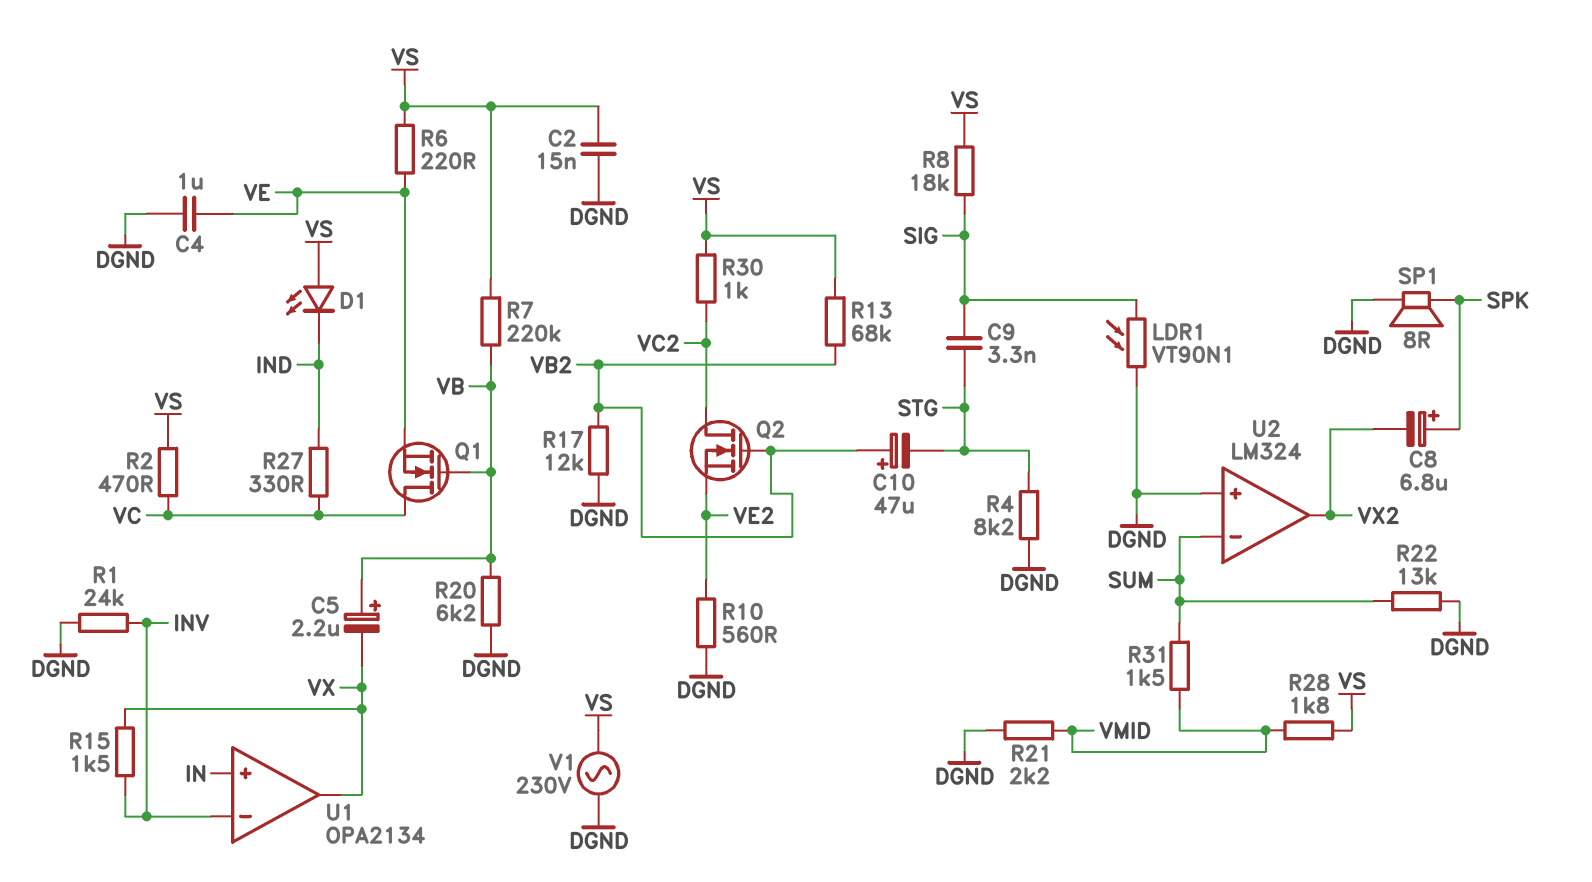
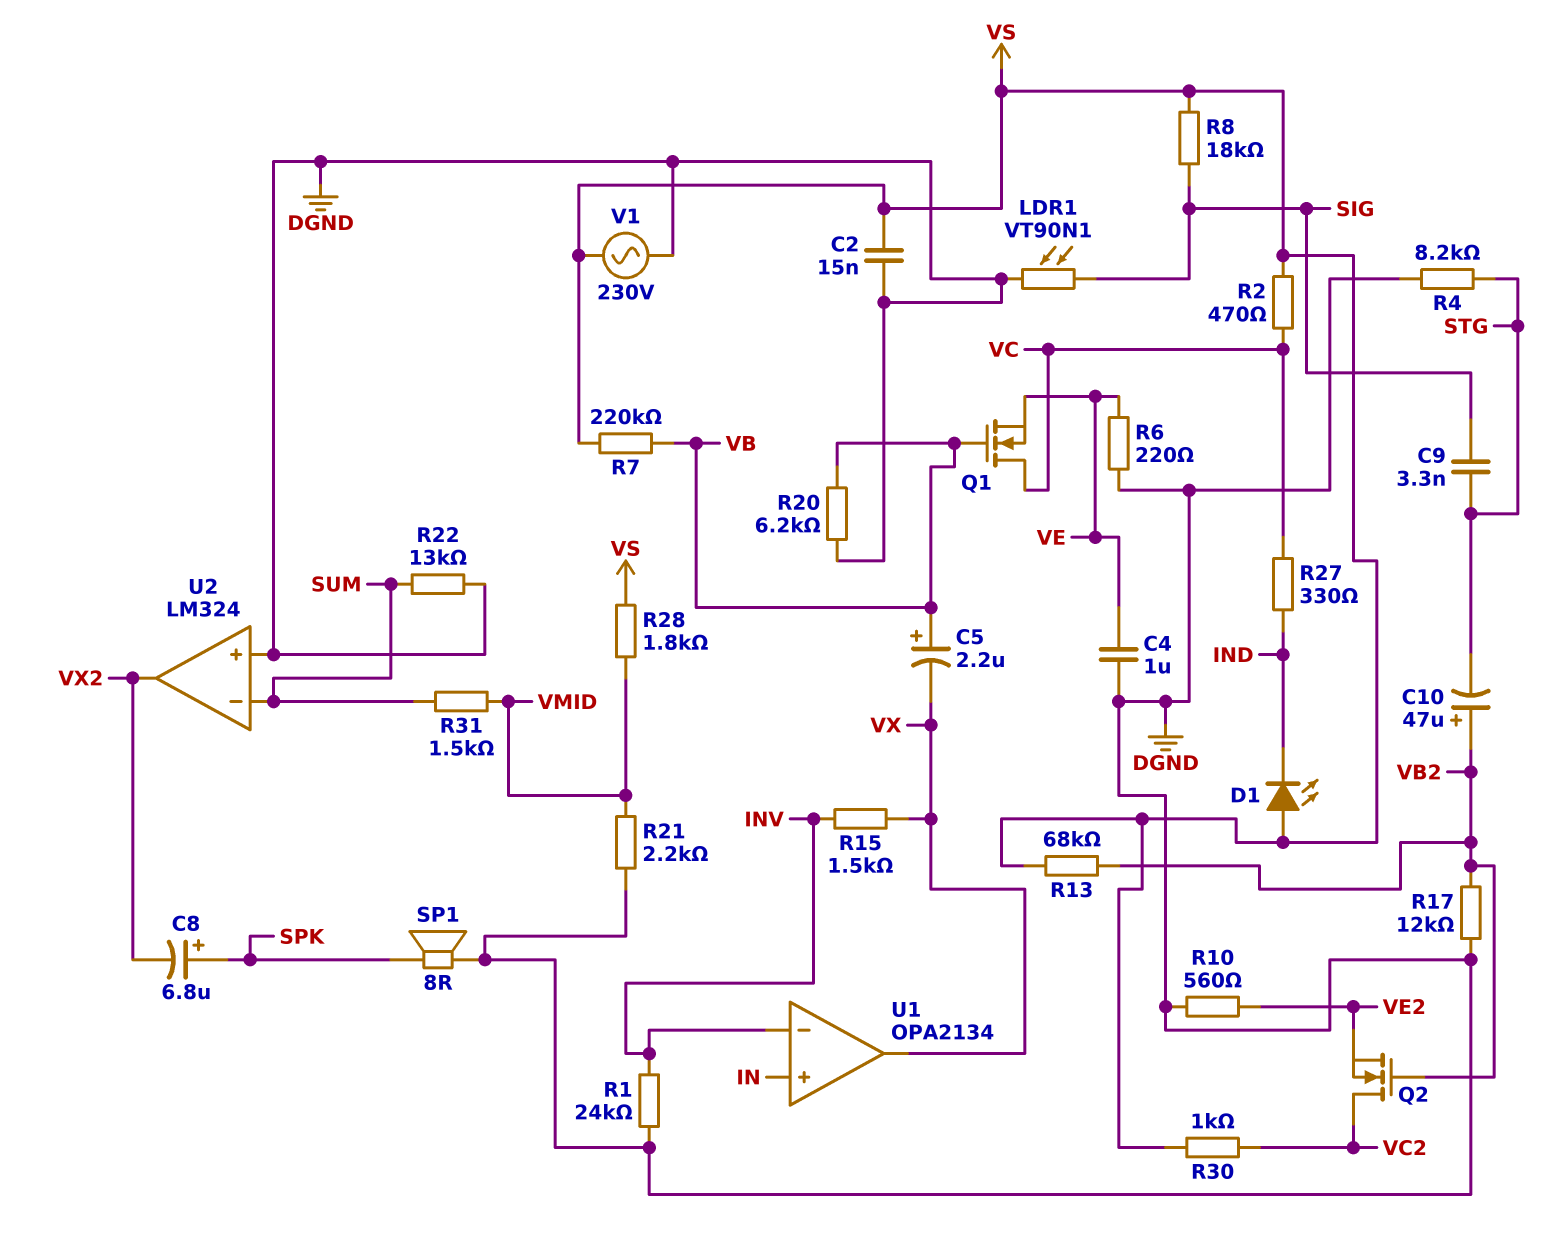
R6: 220 (VE, VS) -> 220 (DGND, VE)

